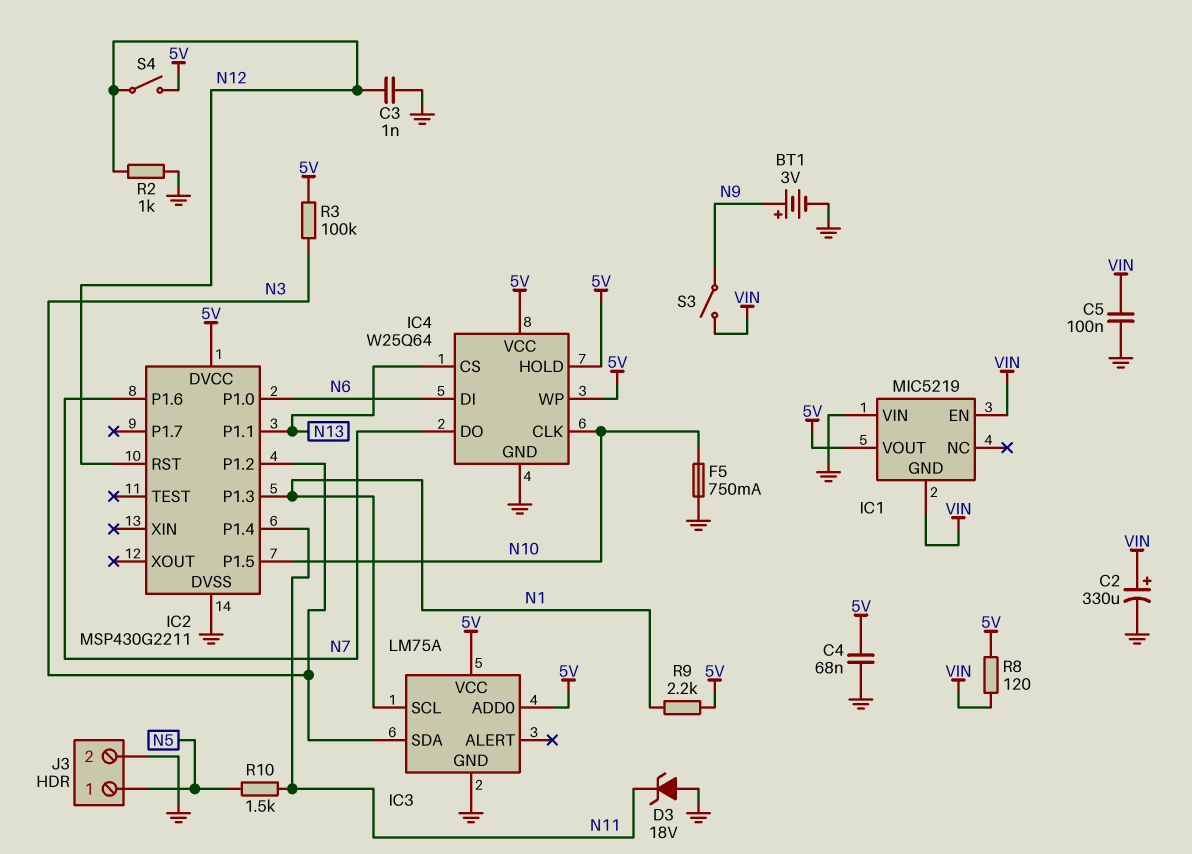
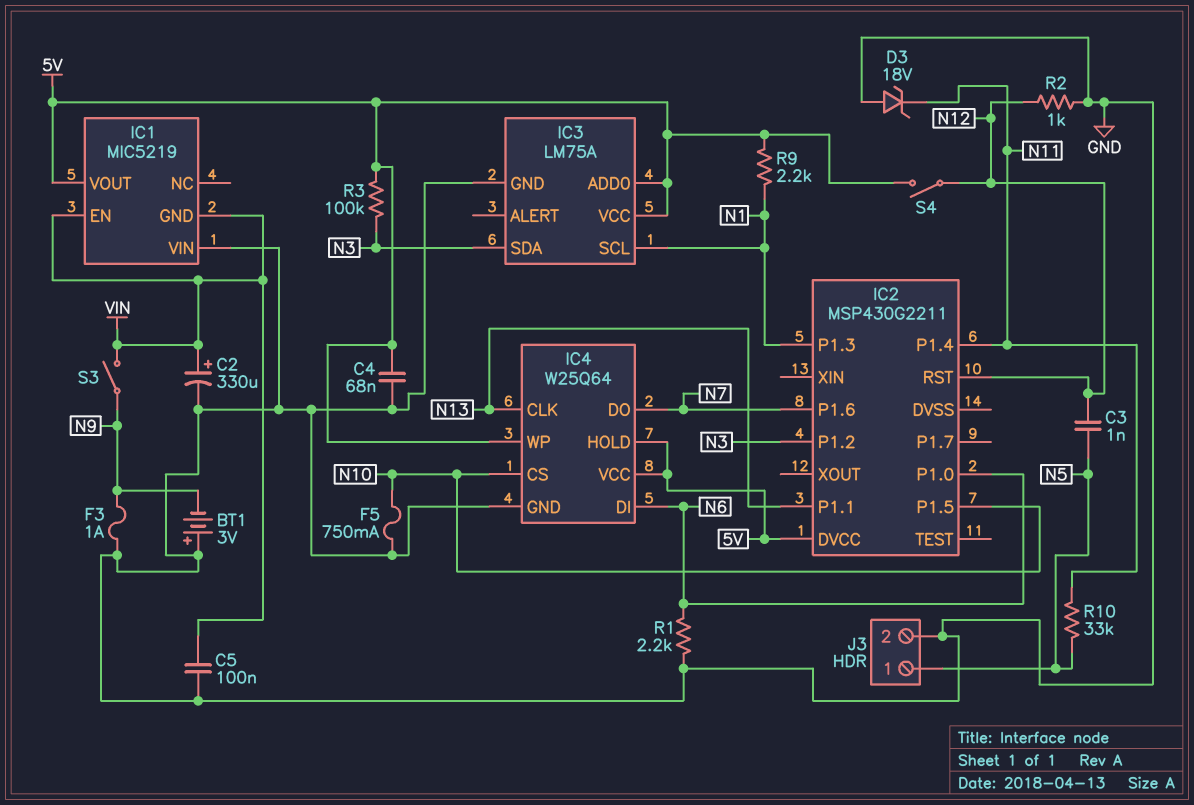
BT1: 3V (plus N9, minus GND) -> 3V (plus GND, minus N9)
C3: 1nF (GND, N12) -> 1nF (N5, N12)
F3: none -> 1A (GND, N9)
IC2 pin DVSS: GND -> none
IC4 pin CLK: N10 -> N13
IC4 pin CS: N13 -> N10
R1: none -> 2.2k (GND, N6)
R8: 120 (5V, VIN) -> none
R10: 1.5k (N5, N11) -> 33k (N5, N11)

